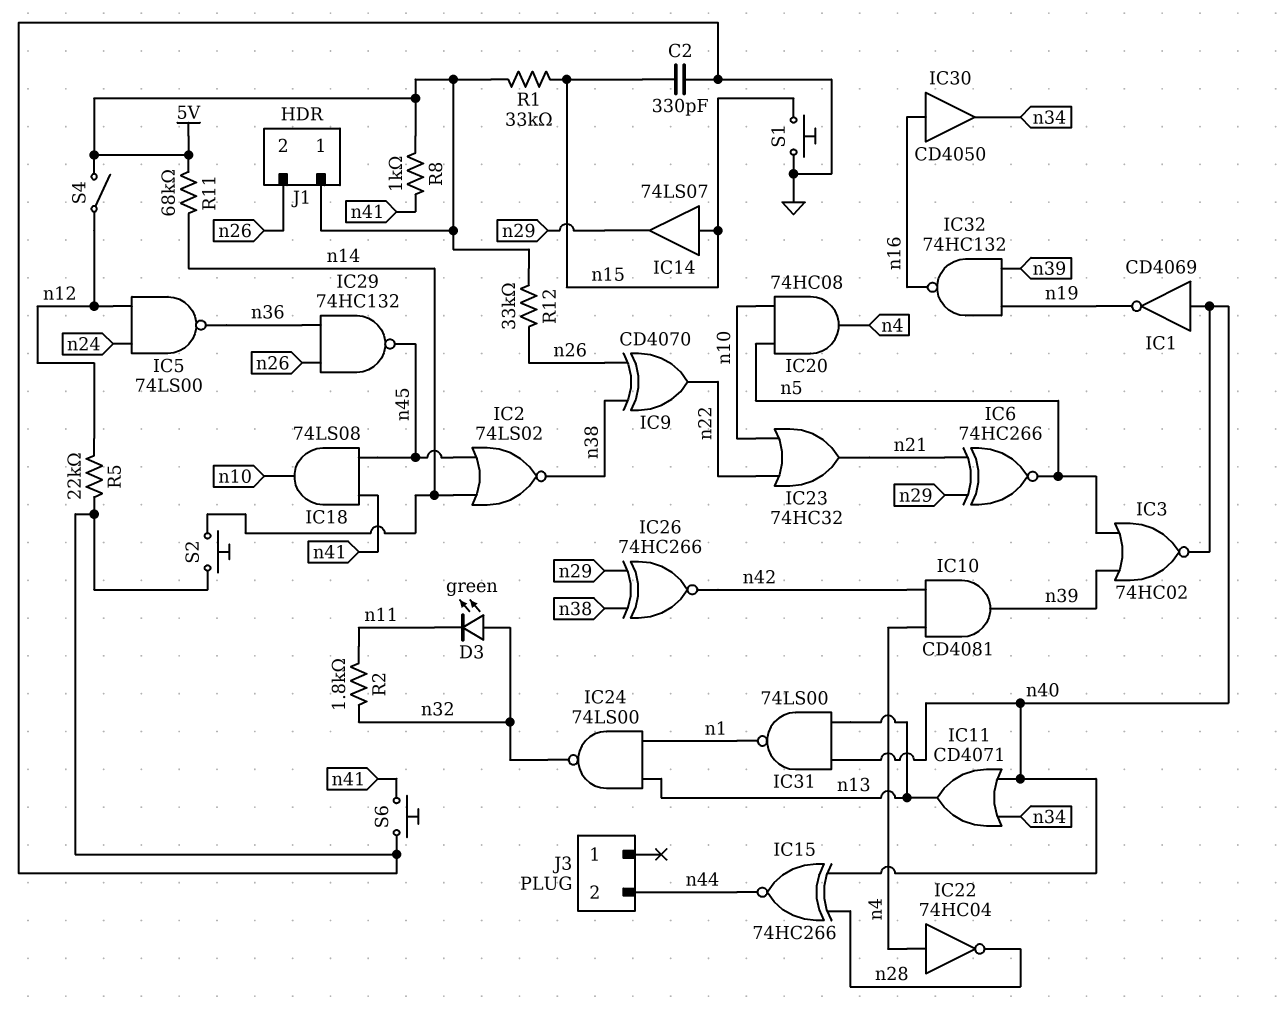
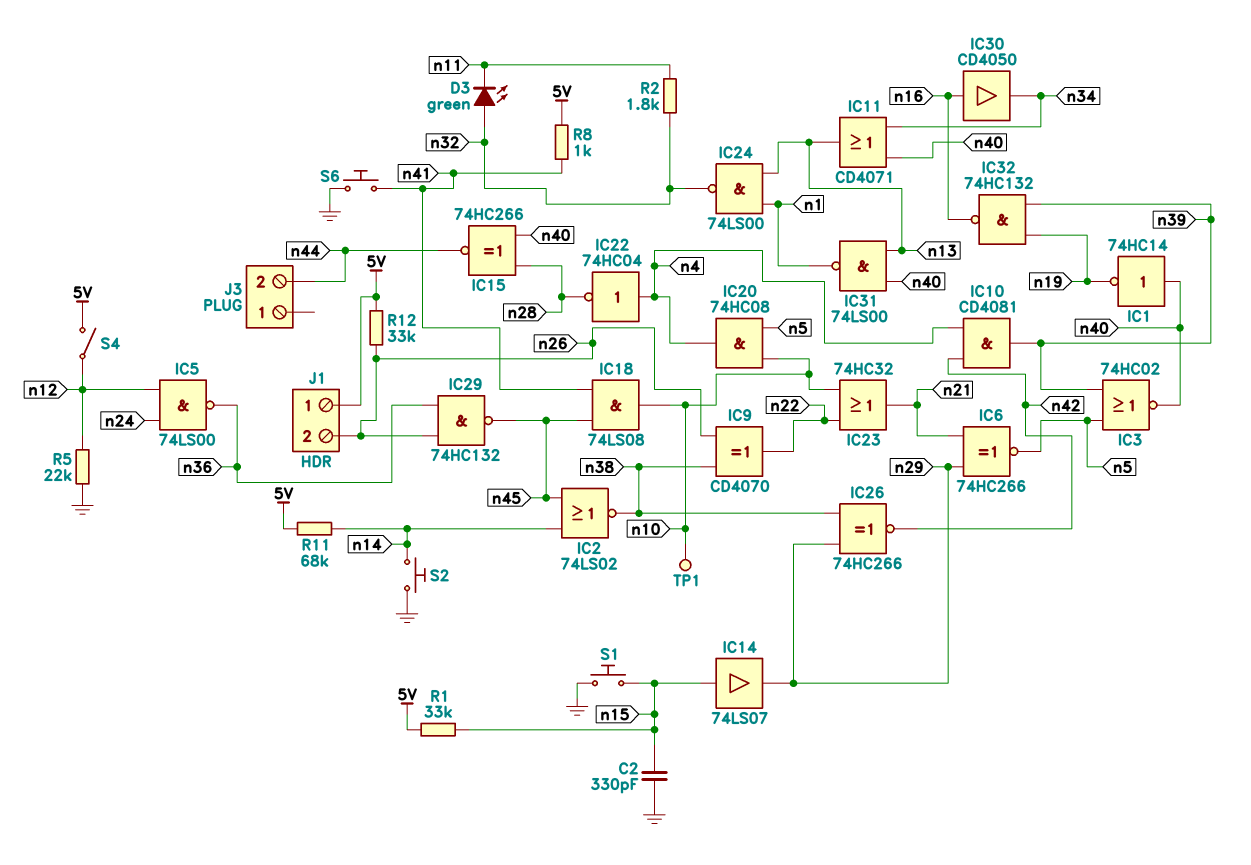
IC1: NOT CD4069 (in n40, out n19) -> NOT 74HC14 (in n40, out n19)
TP1: none -> test point (n10)

